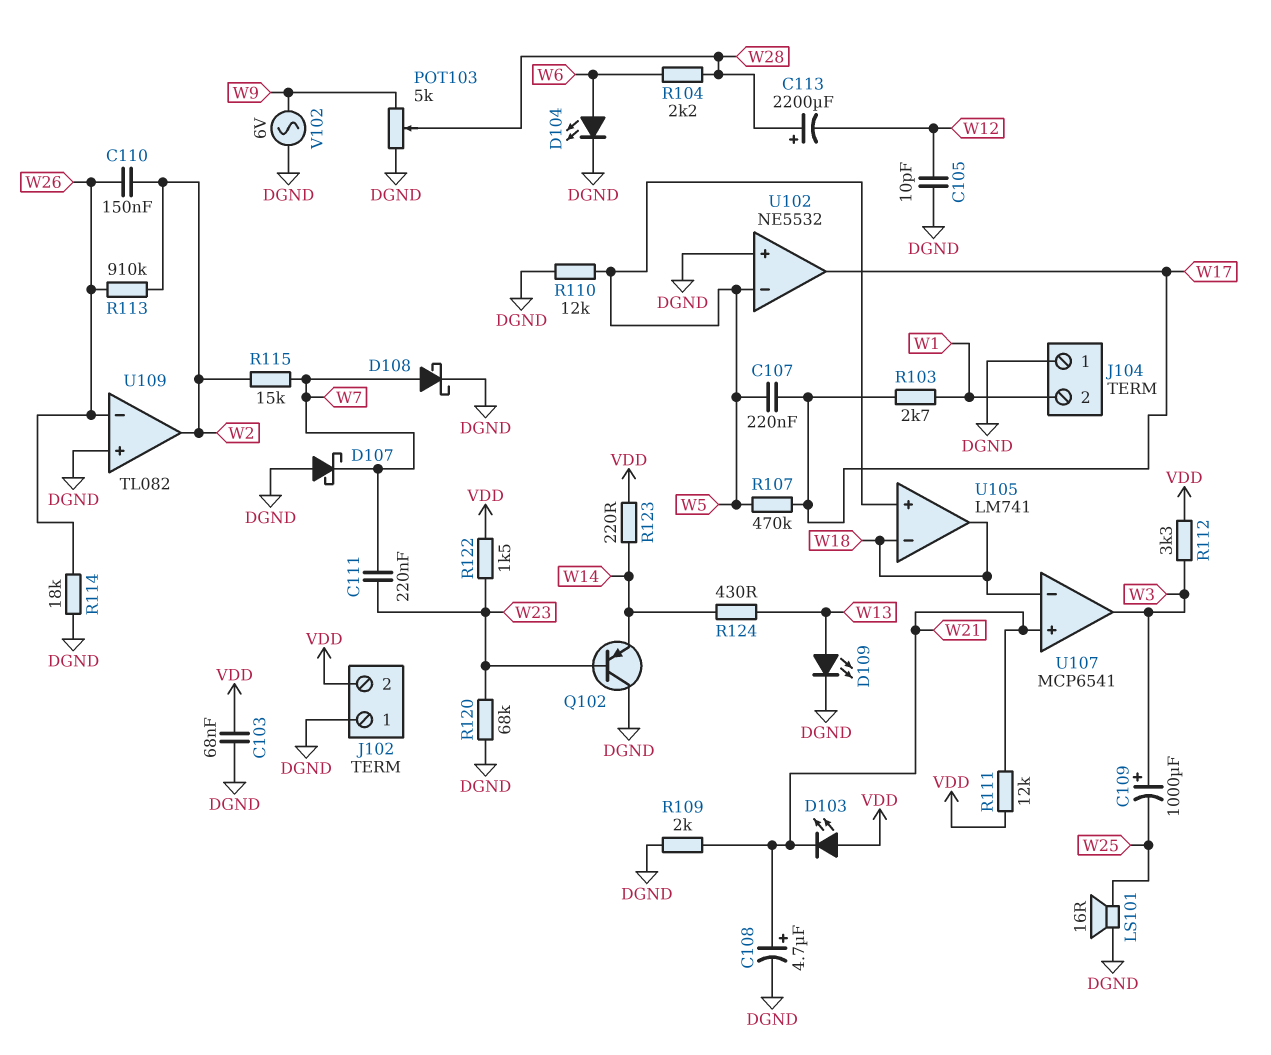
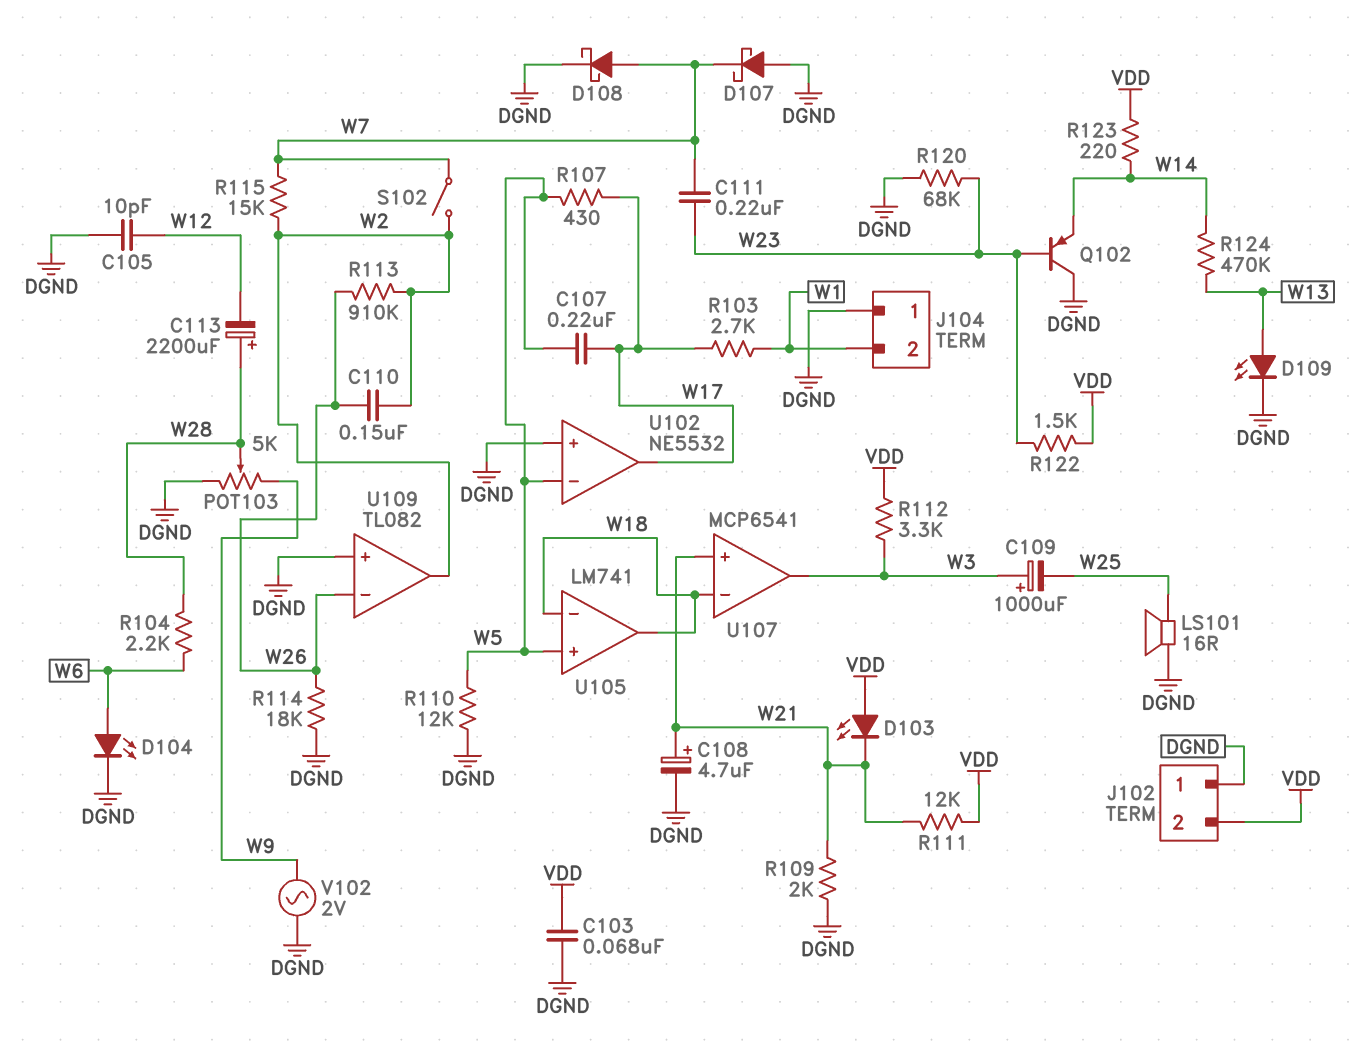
R107: 470k (W5, W17) -> 430 (W5, W17)
R124: 430 (W13, W14) -> 470k (W13, W14)
S102: none -> switch (W2, W7)
V102: AC 6V (DGND, W9) -> AC 2V (DGND, W9)

